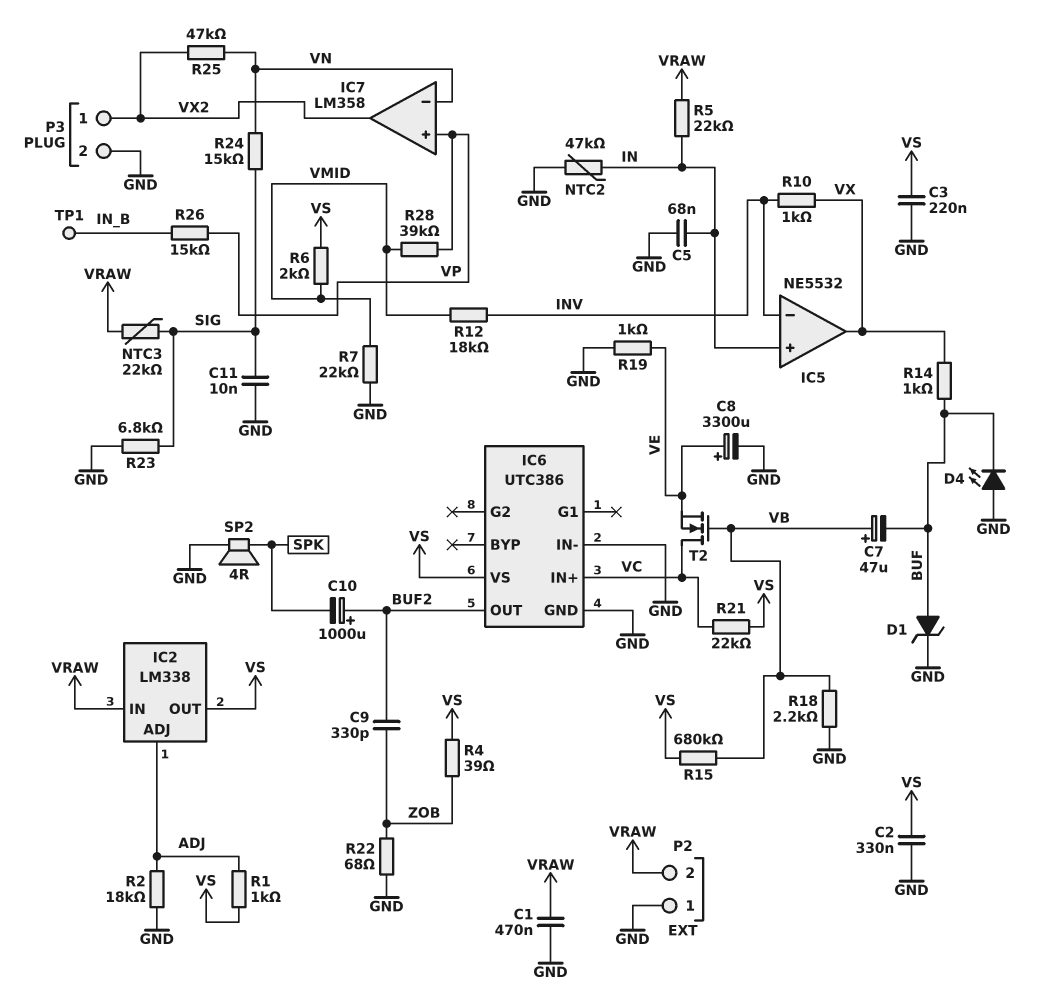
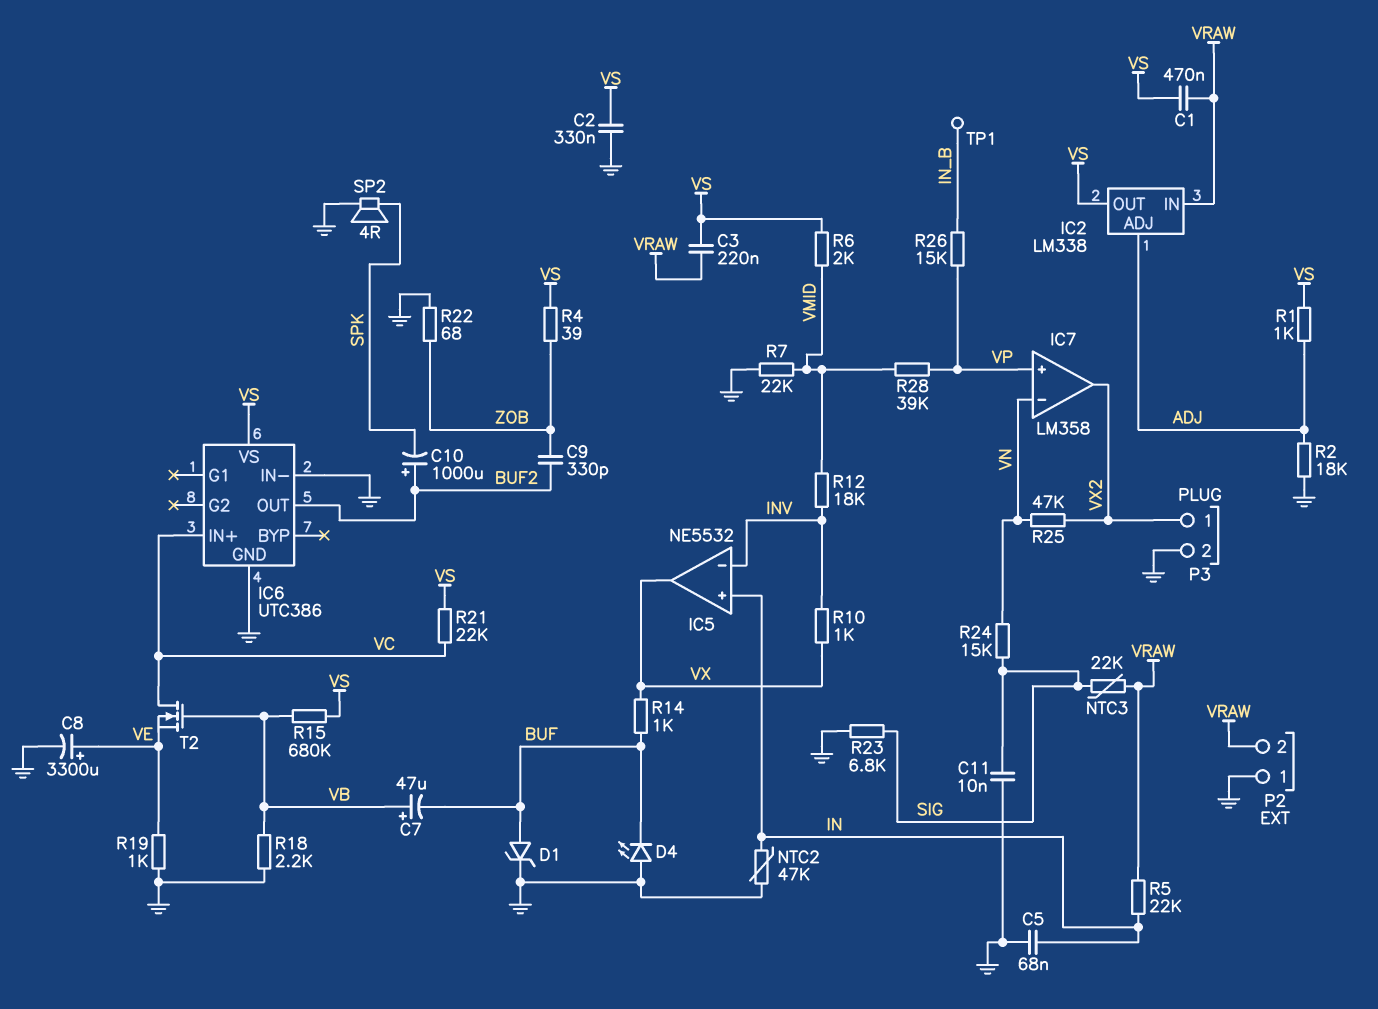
C1: 470nF (GND, VRAW) -> 470nF (VRAW, VS)
C3: 220nF (GND, VS) -> 220nF (VRAW, VS)

